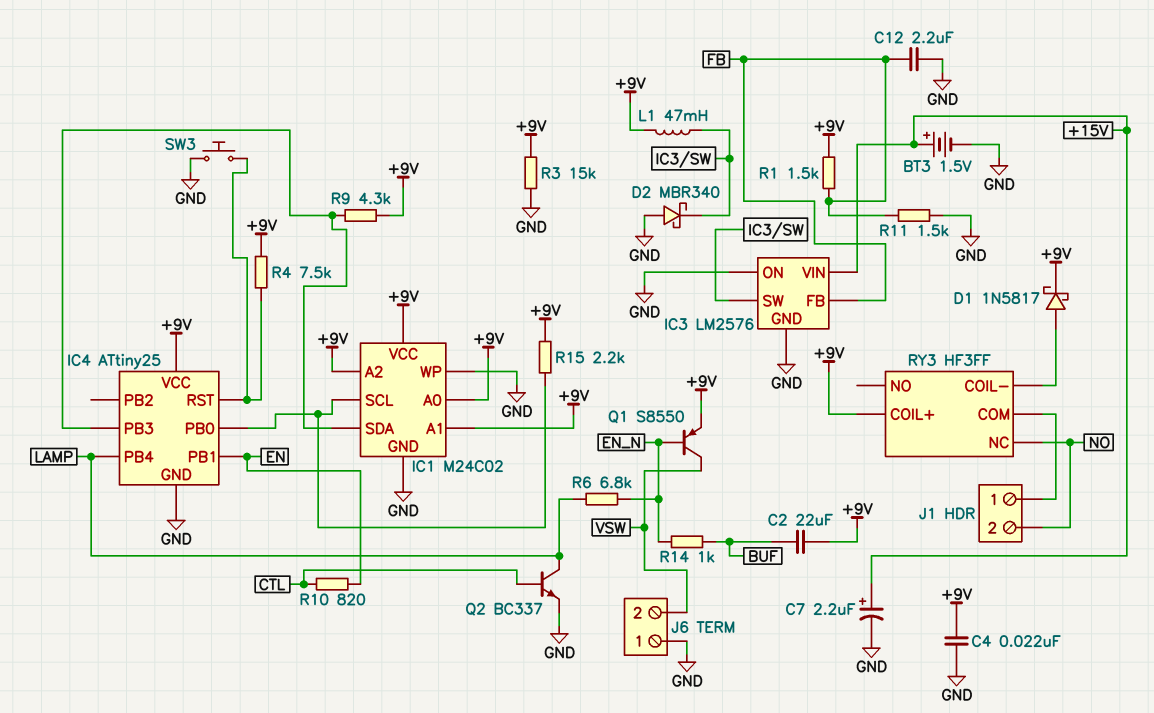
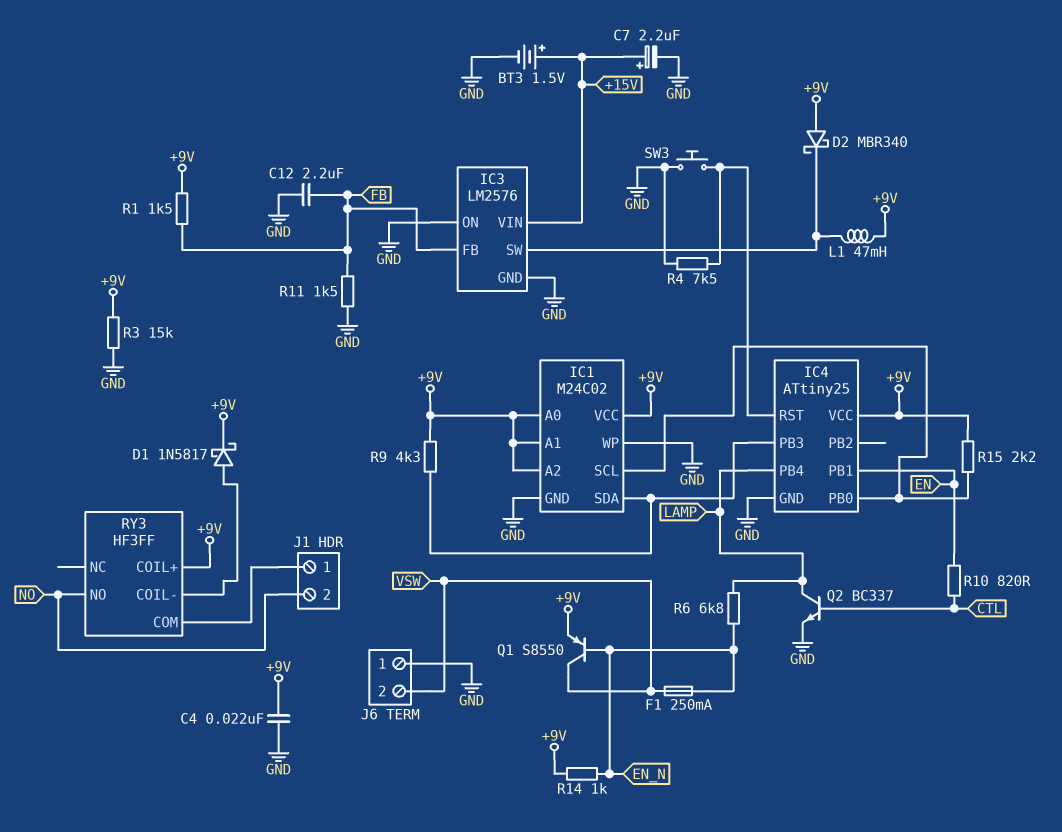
C2: 22uF (+9V, BUF) -> none
D2: schottky MBR340 (A GND, K IC3/SW) -> schottky MBR340 (A +9V, K IC3/SW)
F1: none -> 250mA (EN_N, VSW)
R4: 7.5k (+9V, IC4/RST) -> 7.5k (GND, IC4/RST)
R14: 1k (BUF, EN_N) -> 1k (+9V, EN_N)
RY3 pin NC: NO -> none
RY3 pin NO: none -> NO

